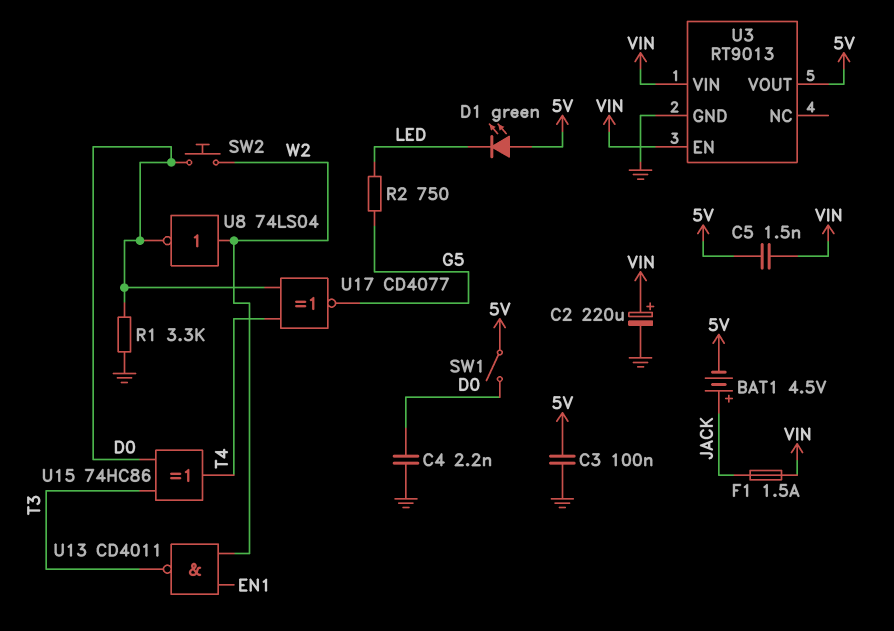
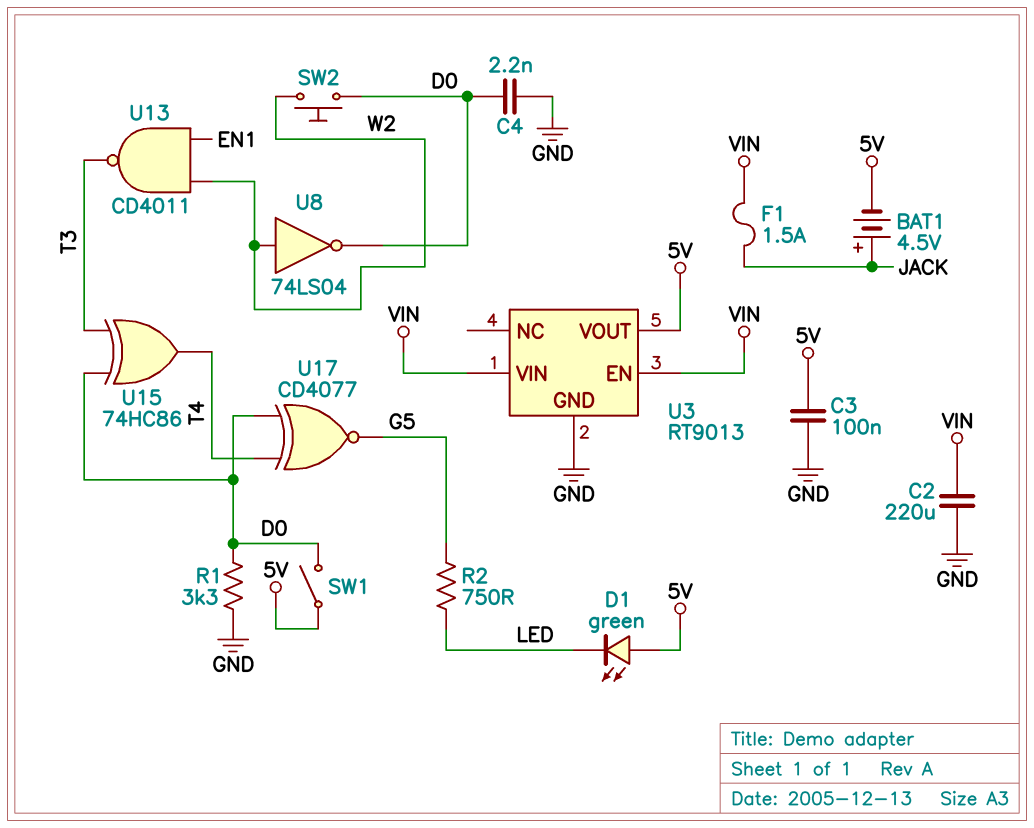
C2: 220uF (plus VIN, minus GND) -> 220uF (GND, VIN)
C5: 1.5nF (5V, VIN) -> none

